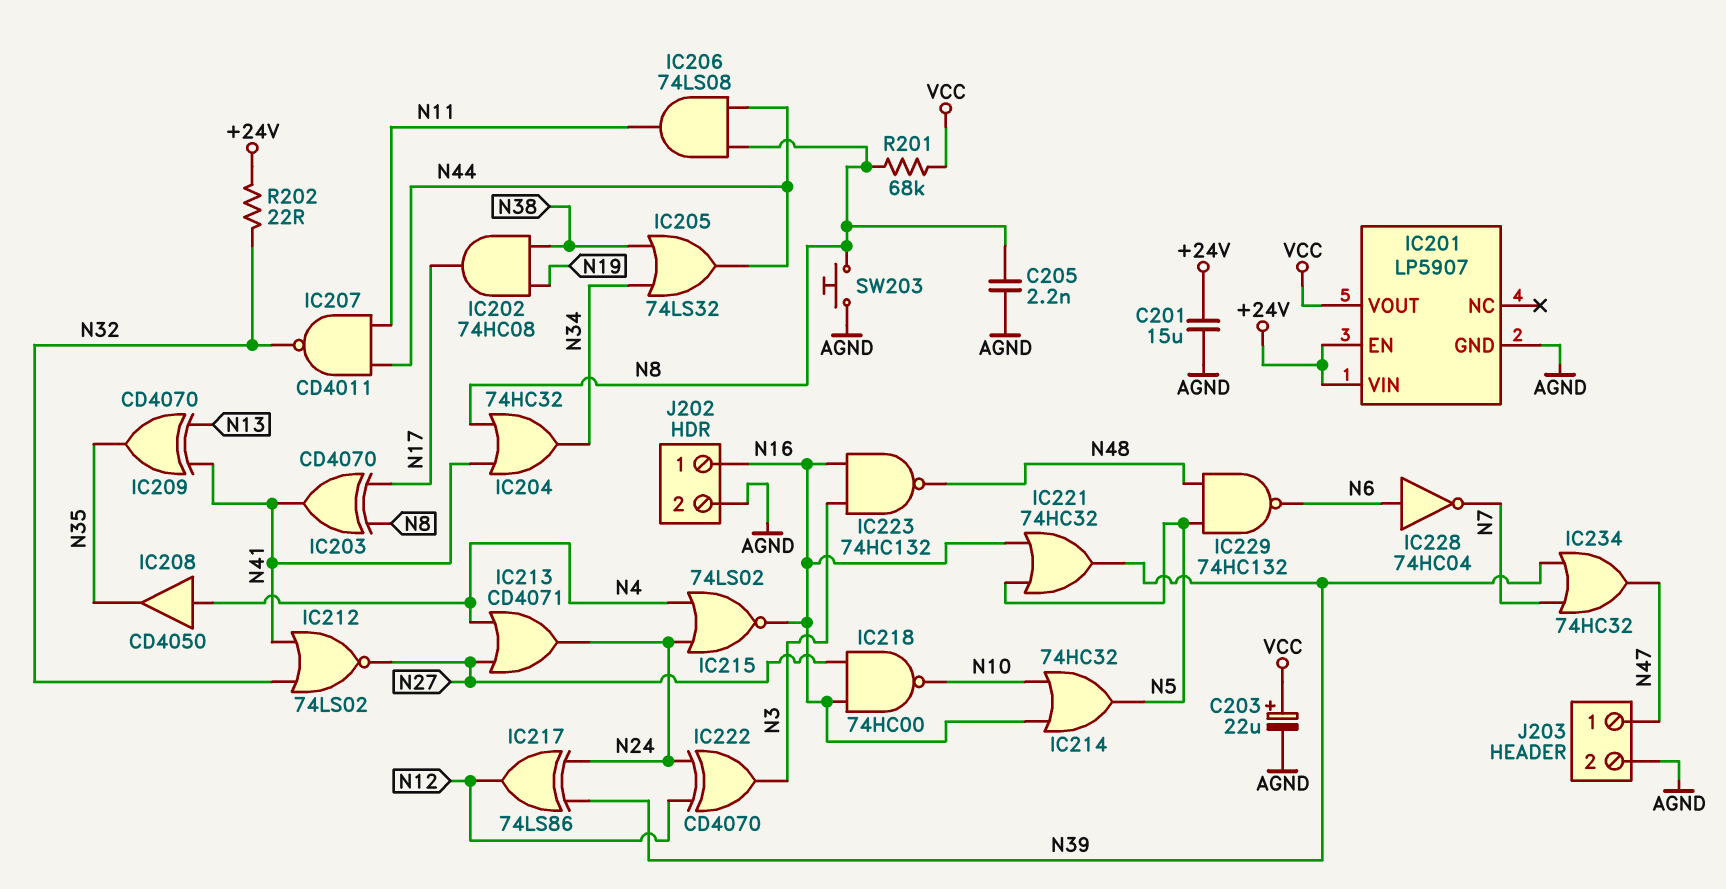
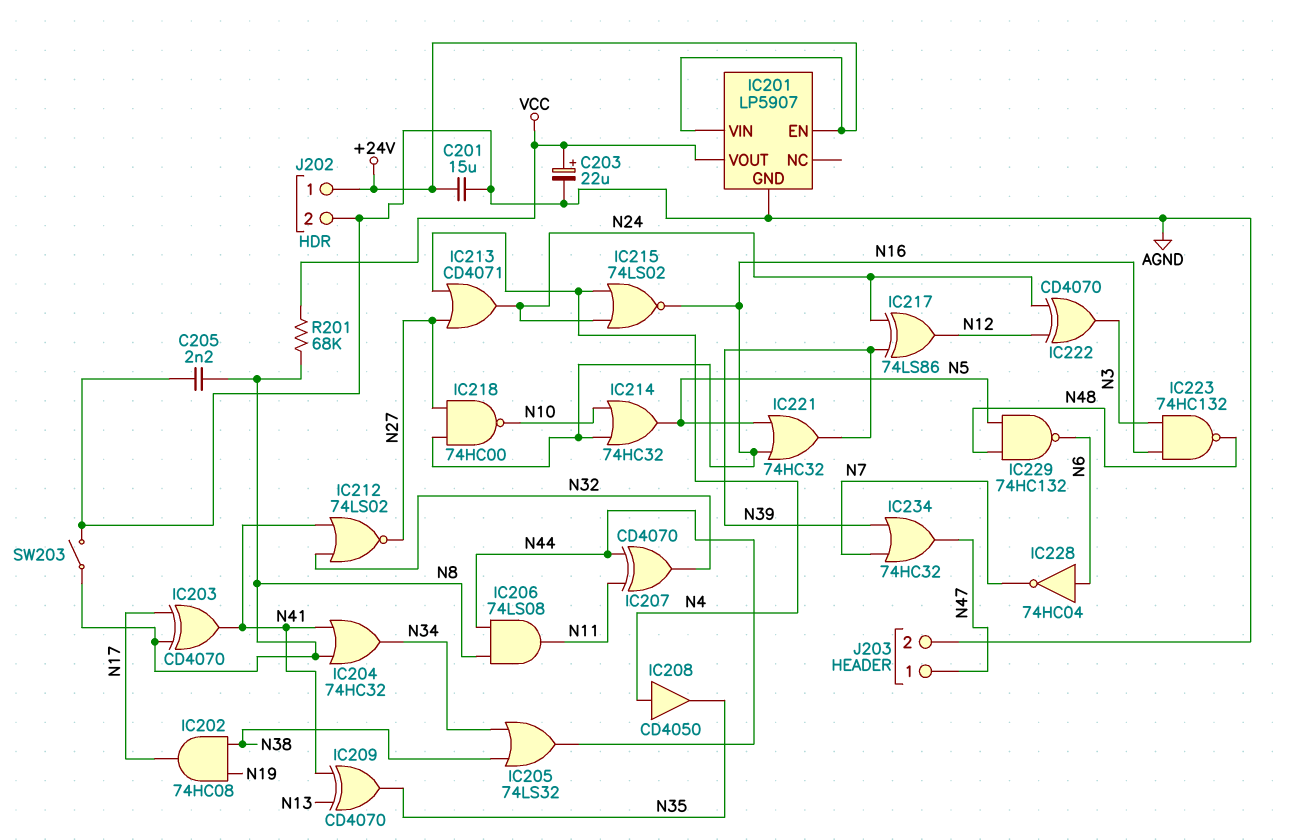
IC207: NAND CD4011 (in N11, in N44, out N32) -> XOR CD4070 (in N11, in N44, out N32)
J202 pin 1: N16 -> +24V
R202: 22 (+24V, N32) -> none
SW203: button (AGND, N8) -> switch (AGND, N8)

